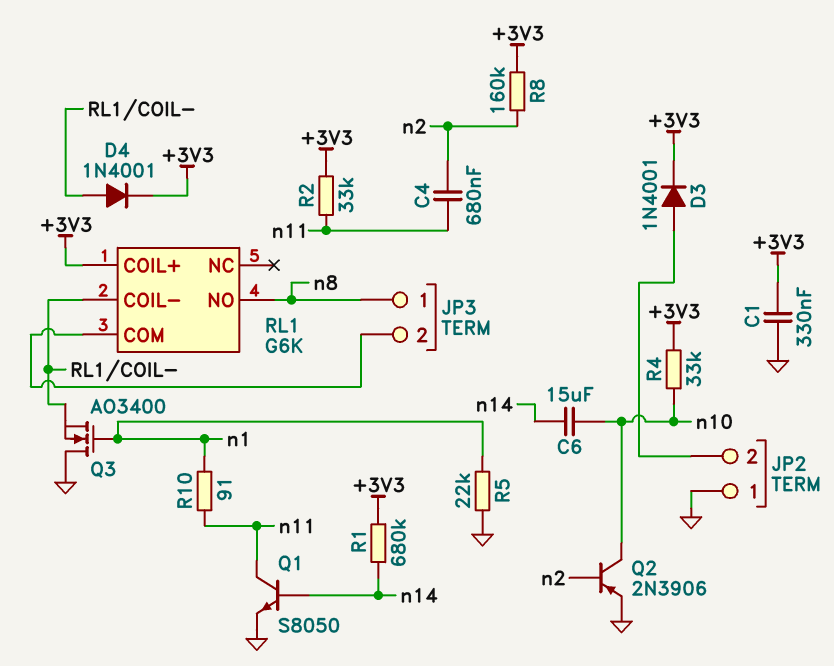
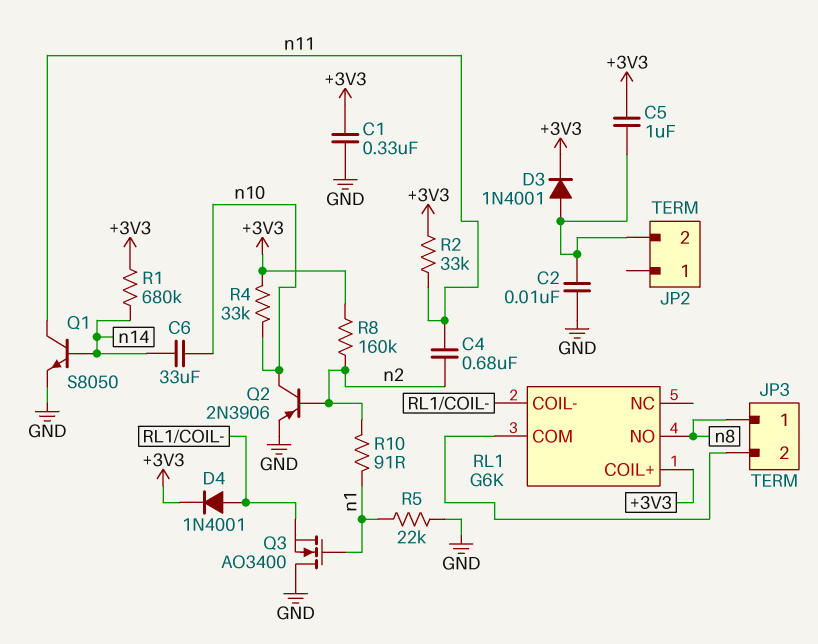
C2: none -> 10nF (GND, JP2/2)
C5: none -> 1uF (+3V3, JP2/2)
C6: 15uF (n10, n14) -> 33uF (n10, n14)
JP2 pin 1: GND -> none
R10: 91 (n1, n11) -> 91 (n1, n2)

